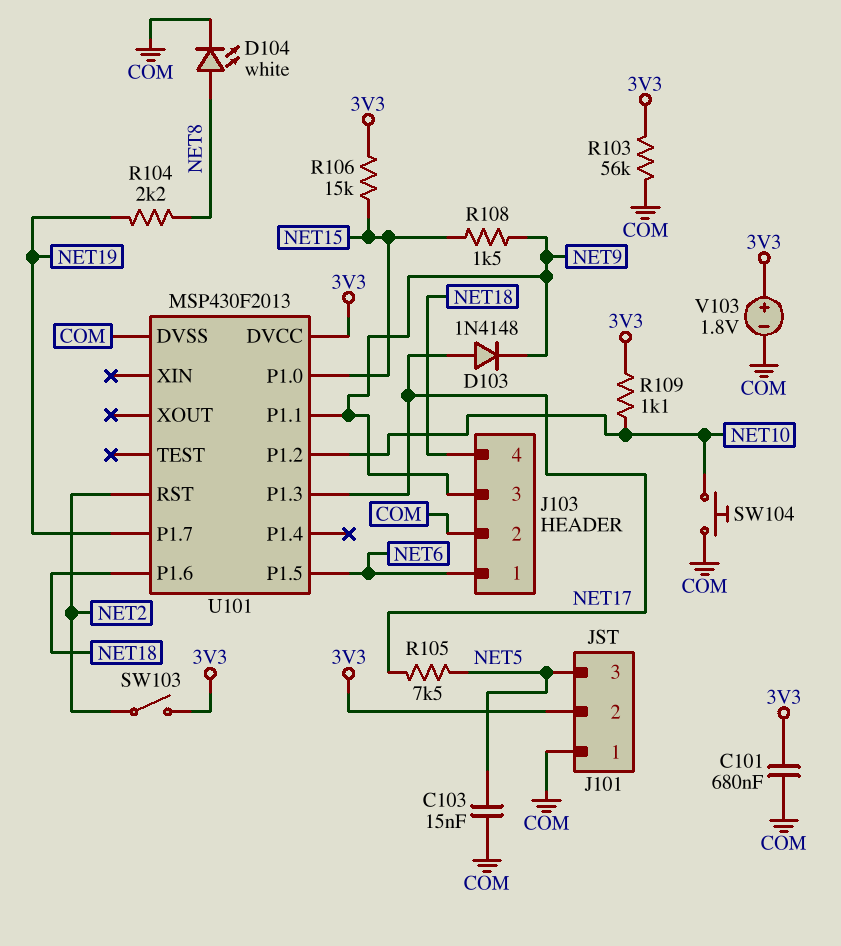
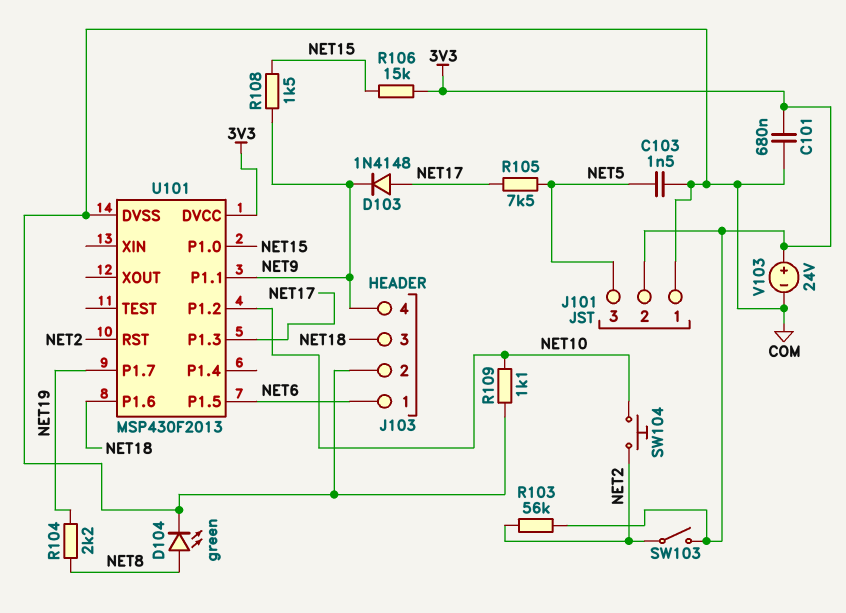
C103: 15nF (COM, NET5) -> 1.5nF (COM, NET5)
D104: LED white (A NET8, K COM) -> LED green (A NET8, K COM)
J103 pin 3: NET9 -> NET18
J103 pin 4: NET18 -> NET9
R103: 56k (3V3, COM) -> 56k (3V3, NET2)
R109: 1.1k (3V3, NET10) -> 1.1k (COM, NET10)
SW104: button (COM, NET10) -> button (NET2, NET10)
V103: 1.8V (plus 3V3, minus COM) -> 24V (plus 3V3, minus COM)

